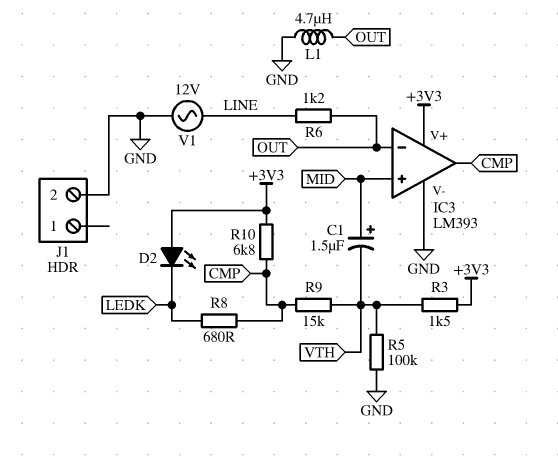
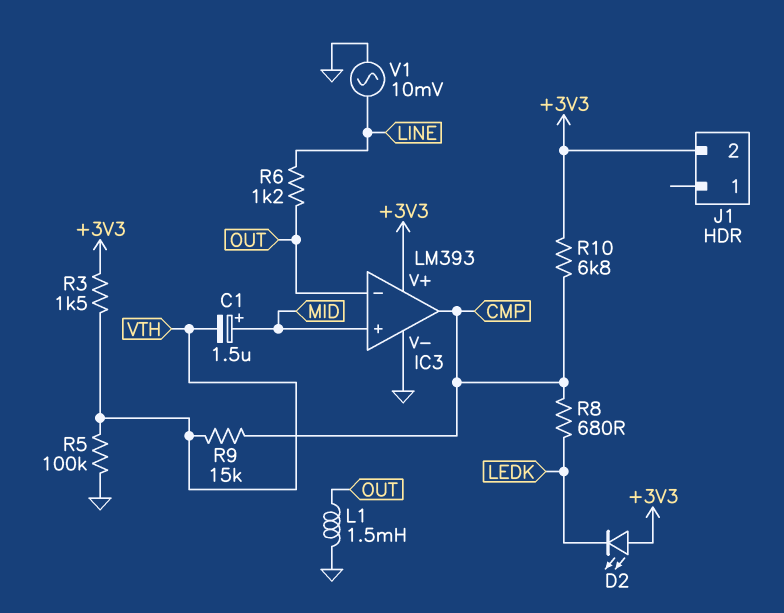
J1 pin 2: GND -> +3V3
L1: 4.7uH (GND, OUT) -> 1.5mH (GND, OUT)
V1: AC 12V (GND, LINE) -> AC 10mV (GND, LINE)

